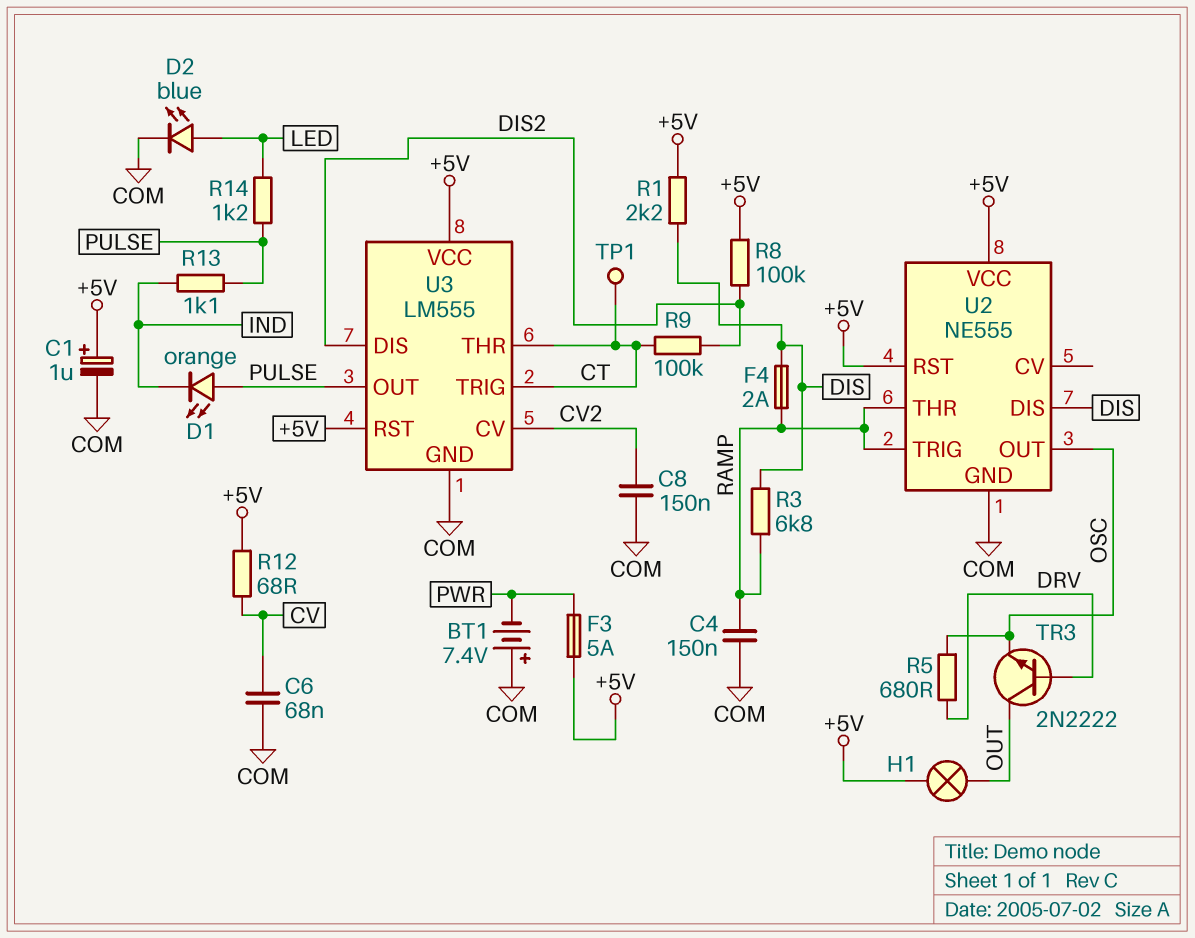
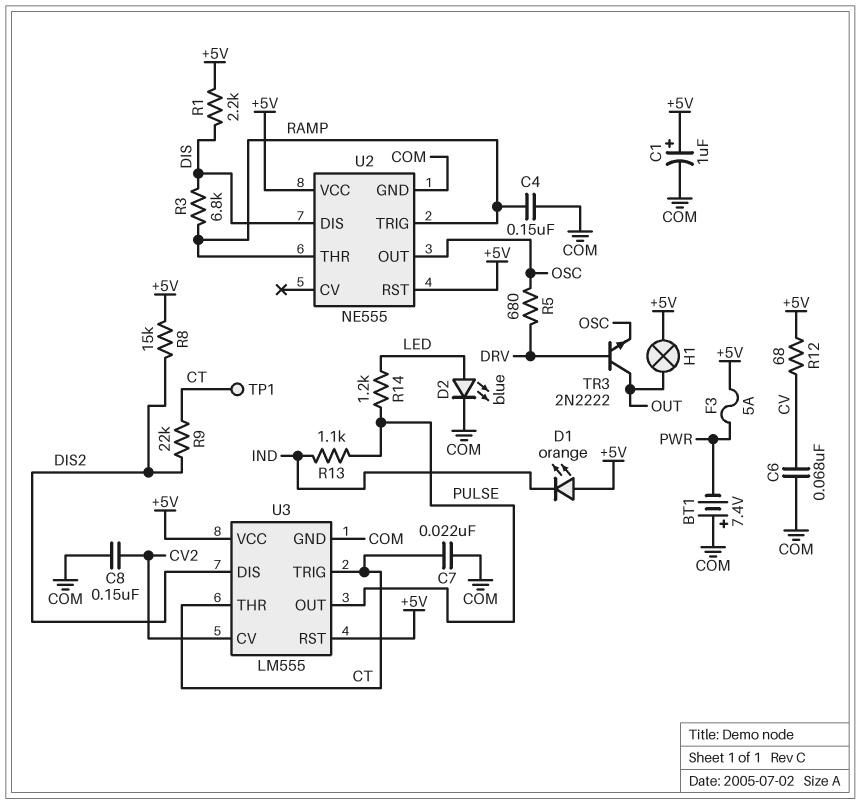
C7: none -> 22nF (COM, CT)
D1: LED orange (A PULSE, K IND) -> LED orange (A +5V, K IND)
F4: 2A (DIS, RAMP) -> none
R8: 100k (+5V, DIS2) -> 15k (+5V, DIS2)
R9: 100k (CT, DIS2) -> 22k (CT, DIS2)

